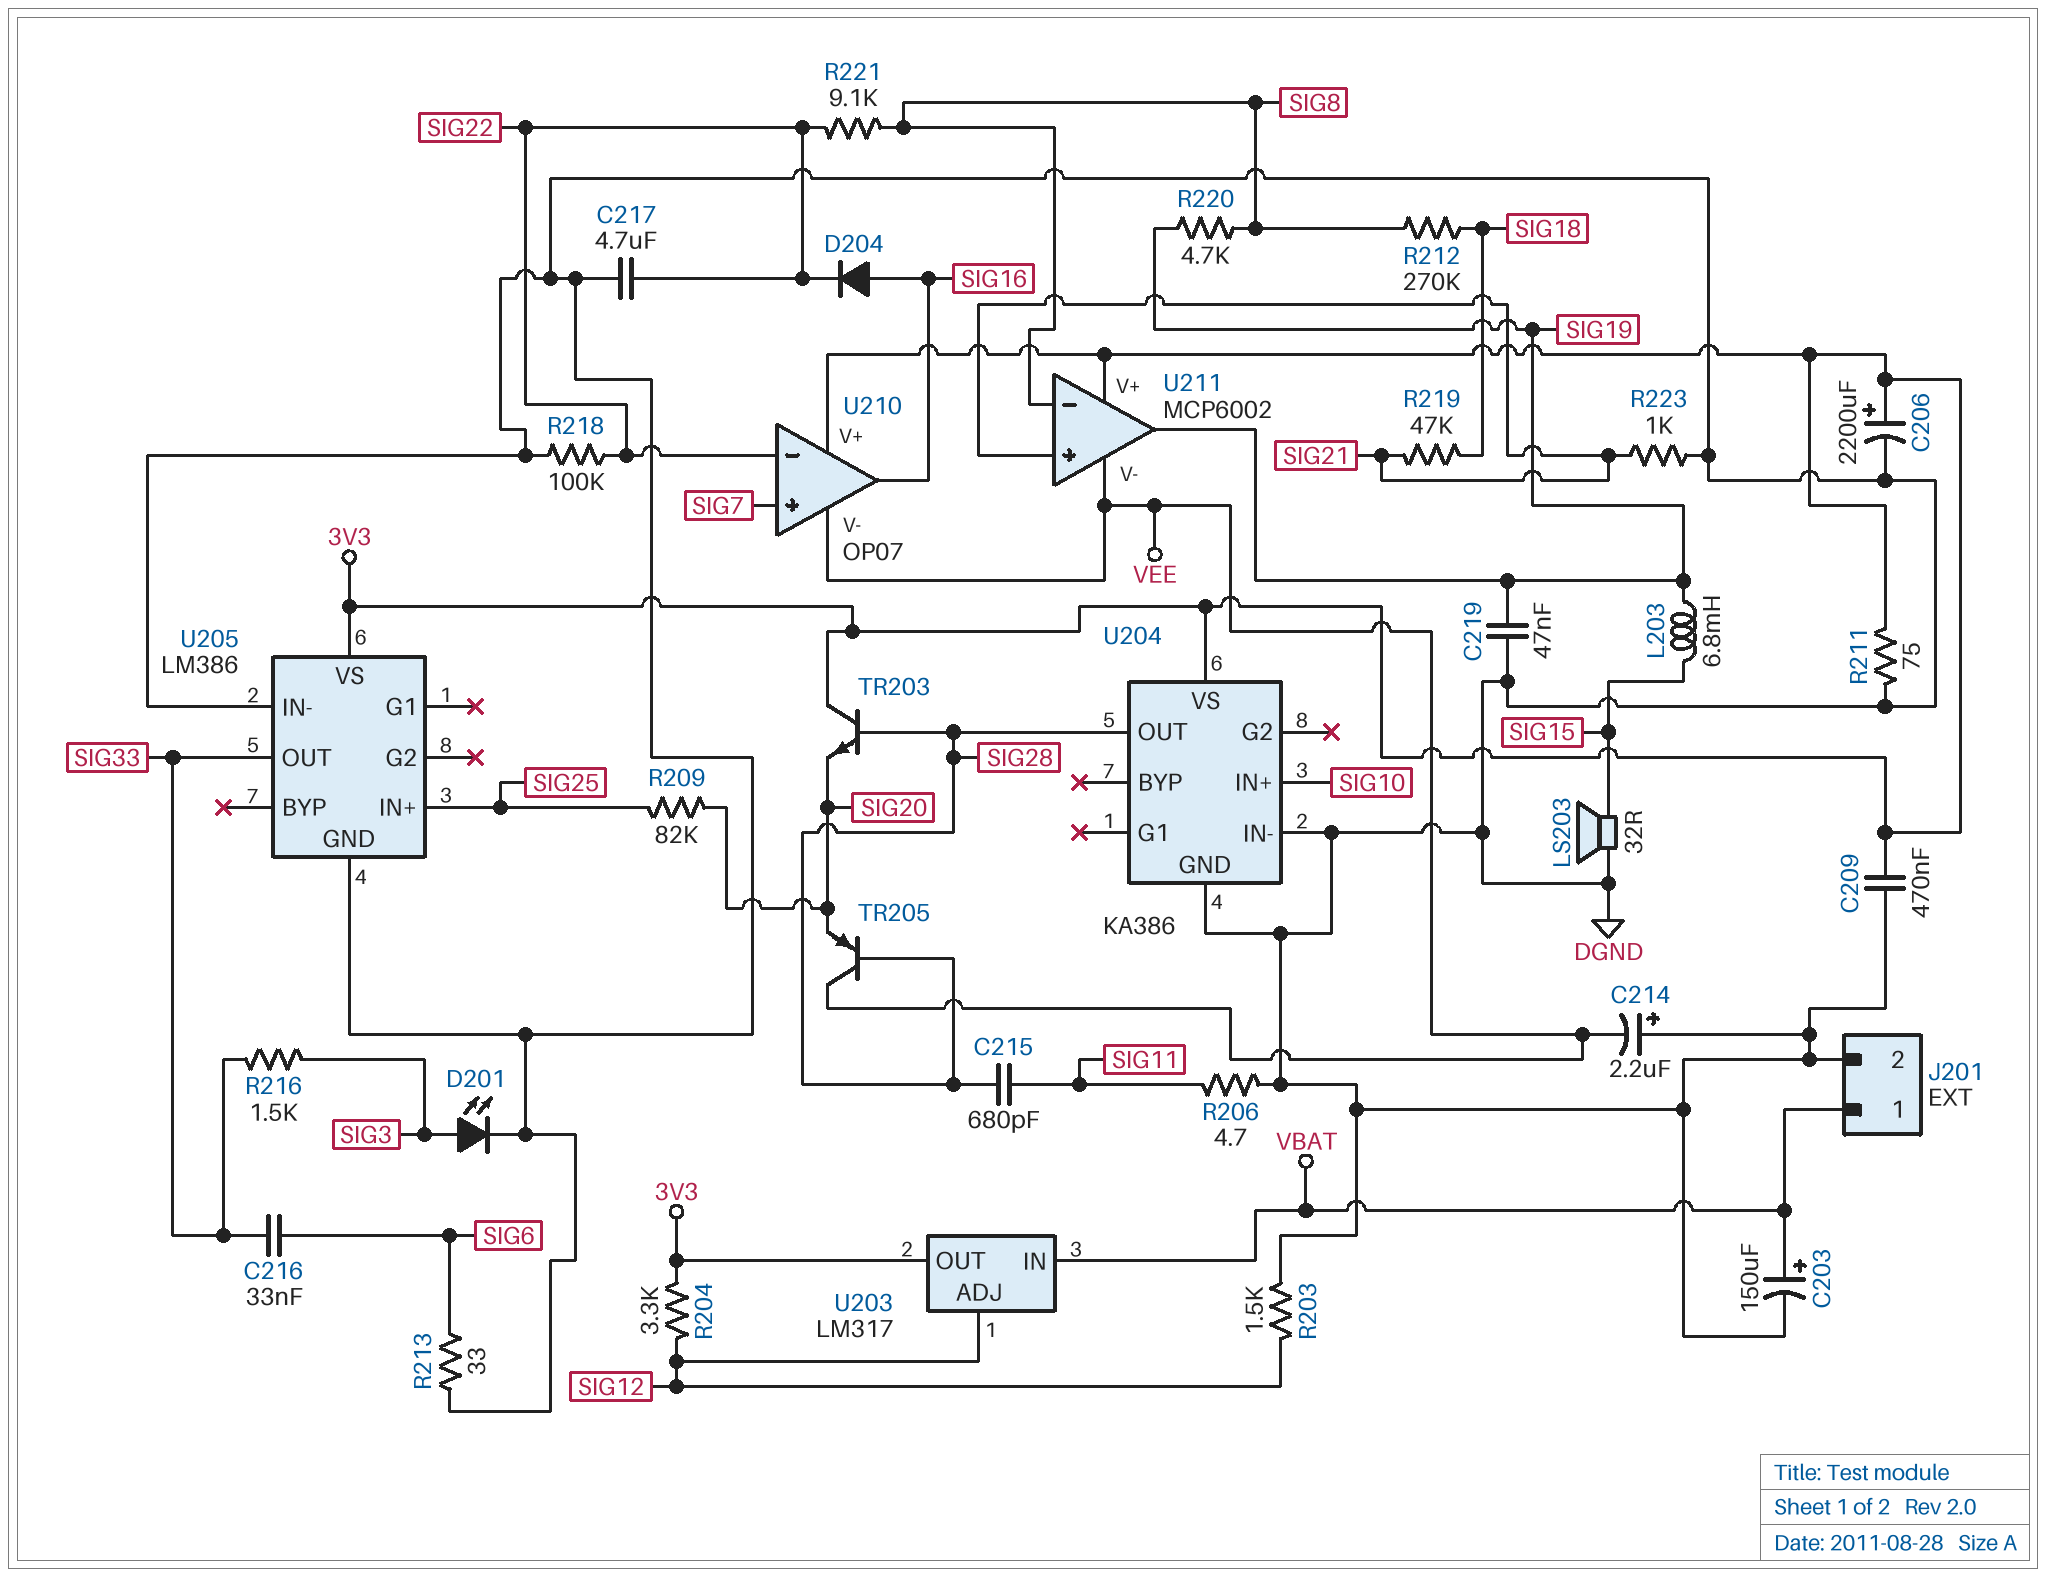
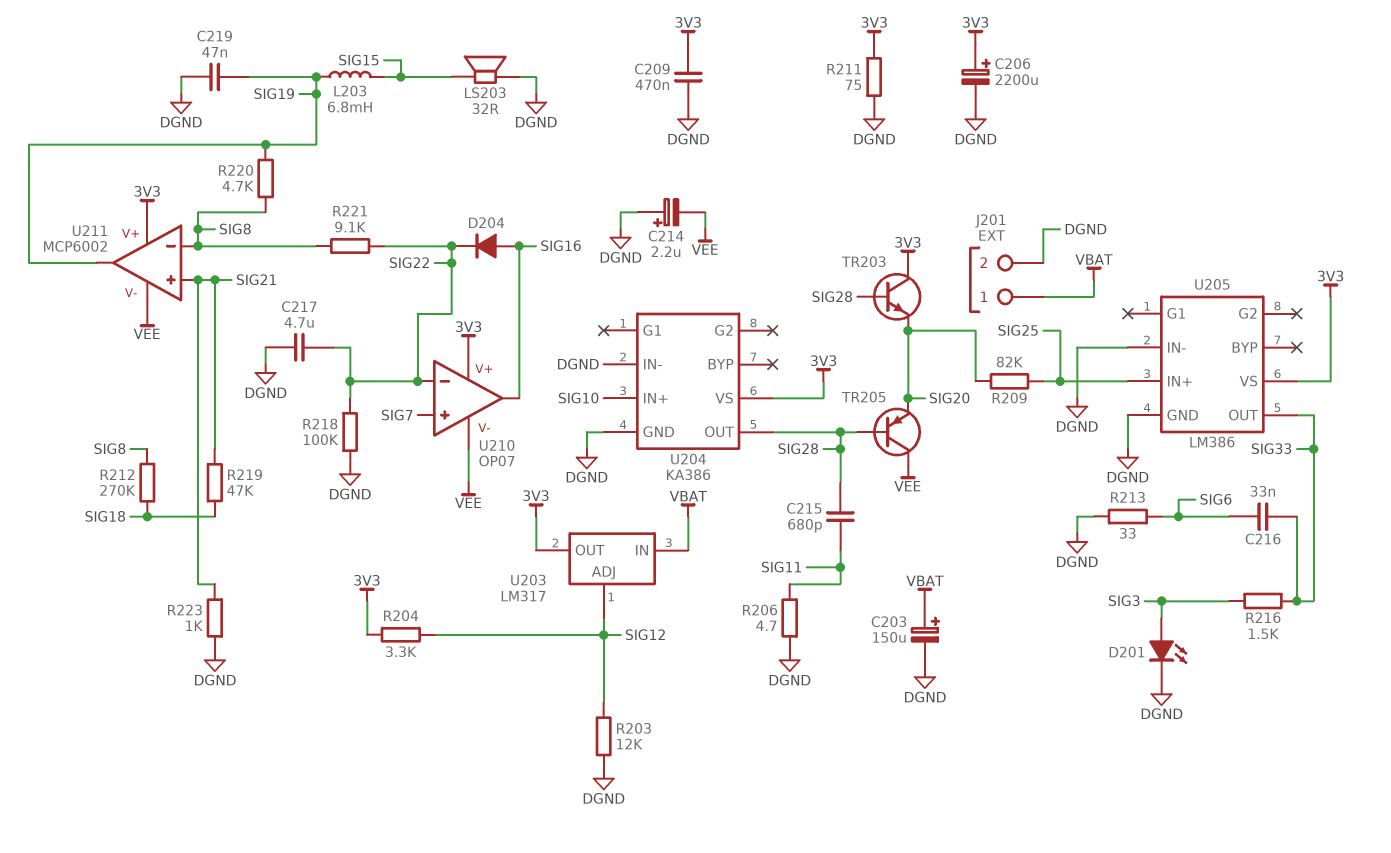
R203: 1.5k (DGND, SIG12) -> 12k (DGND, SIG12)

